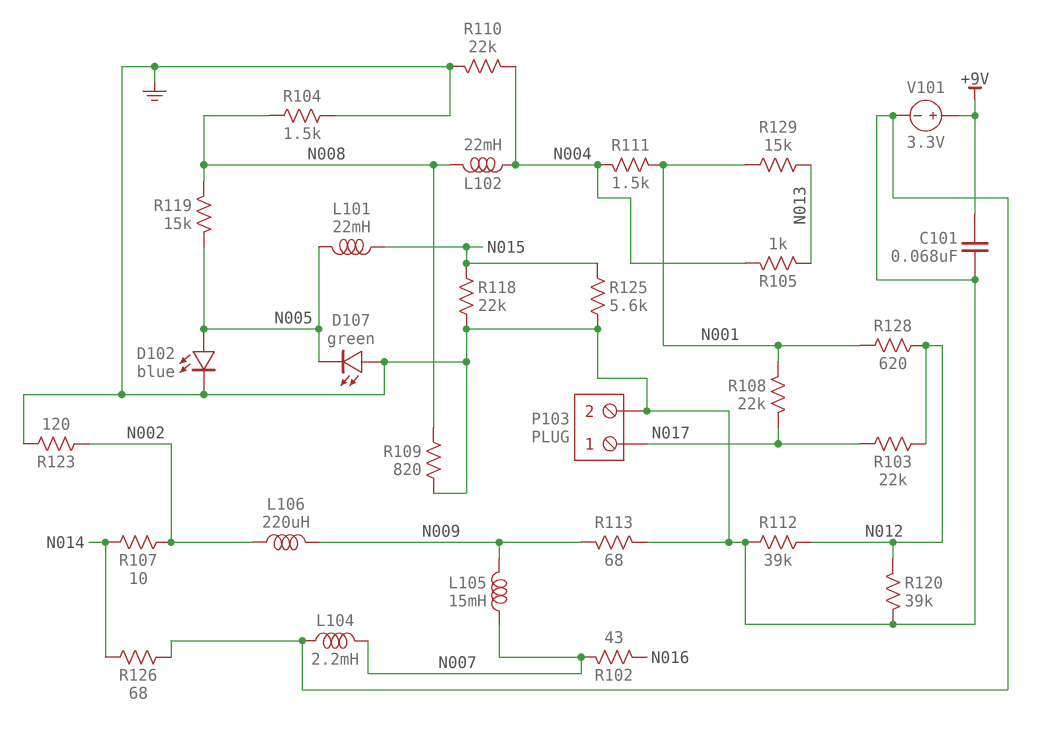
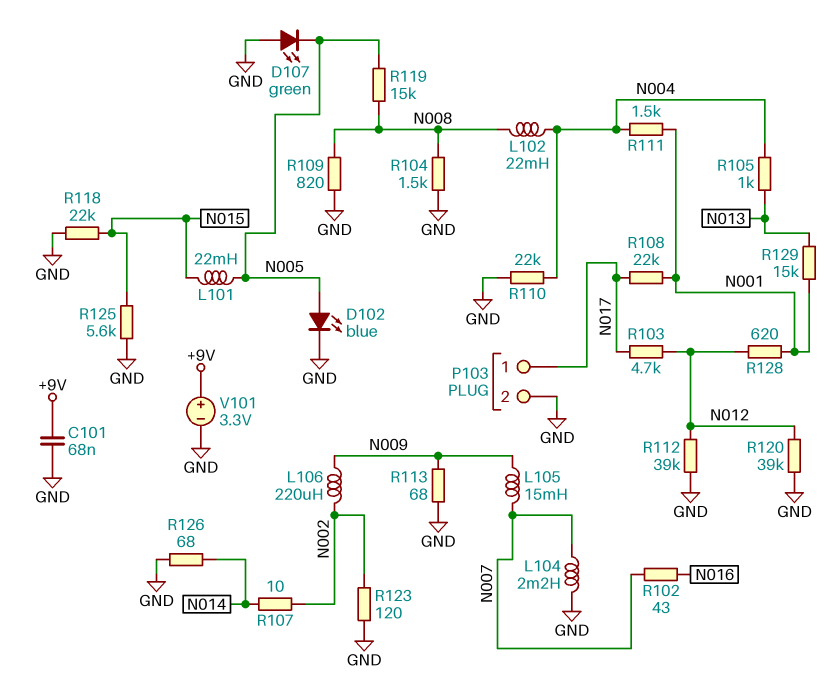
R103: 22k (N012, N017) -> 4.7k (N012, N017)

